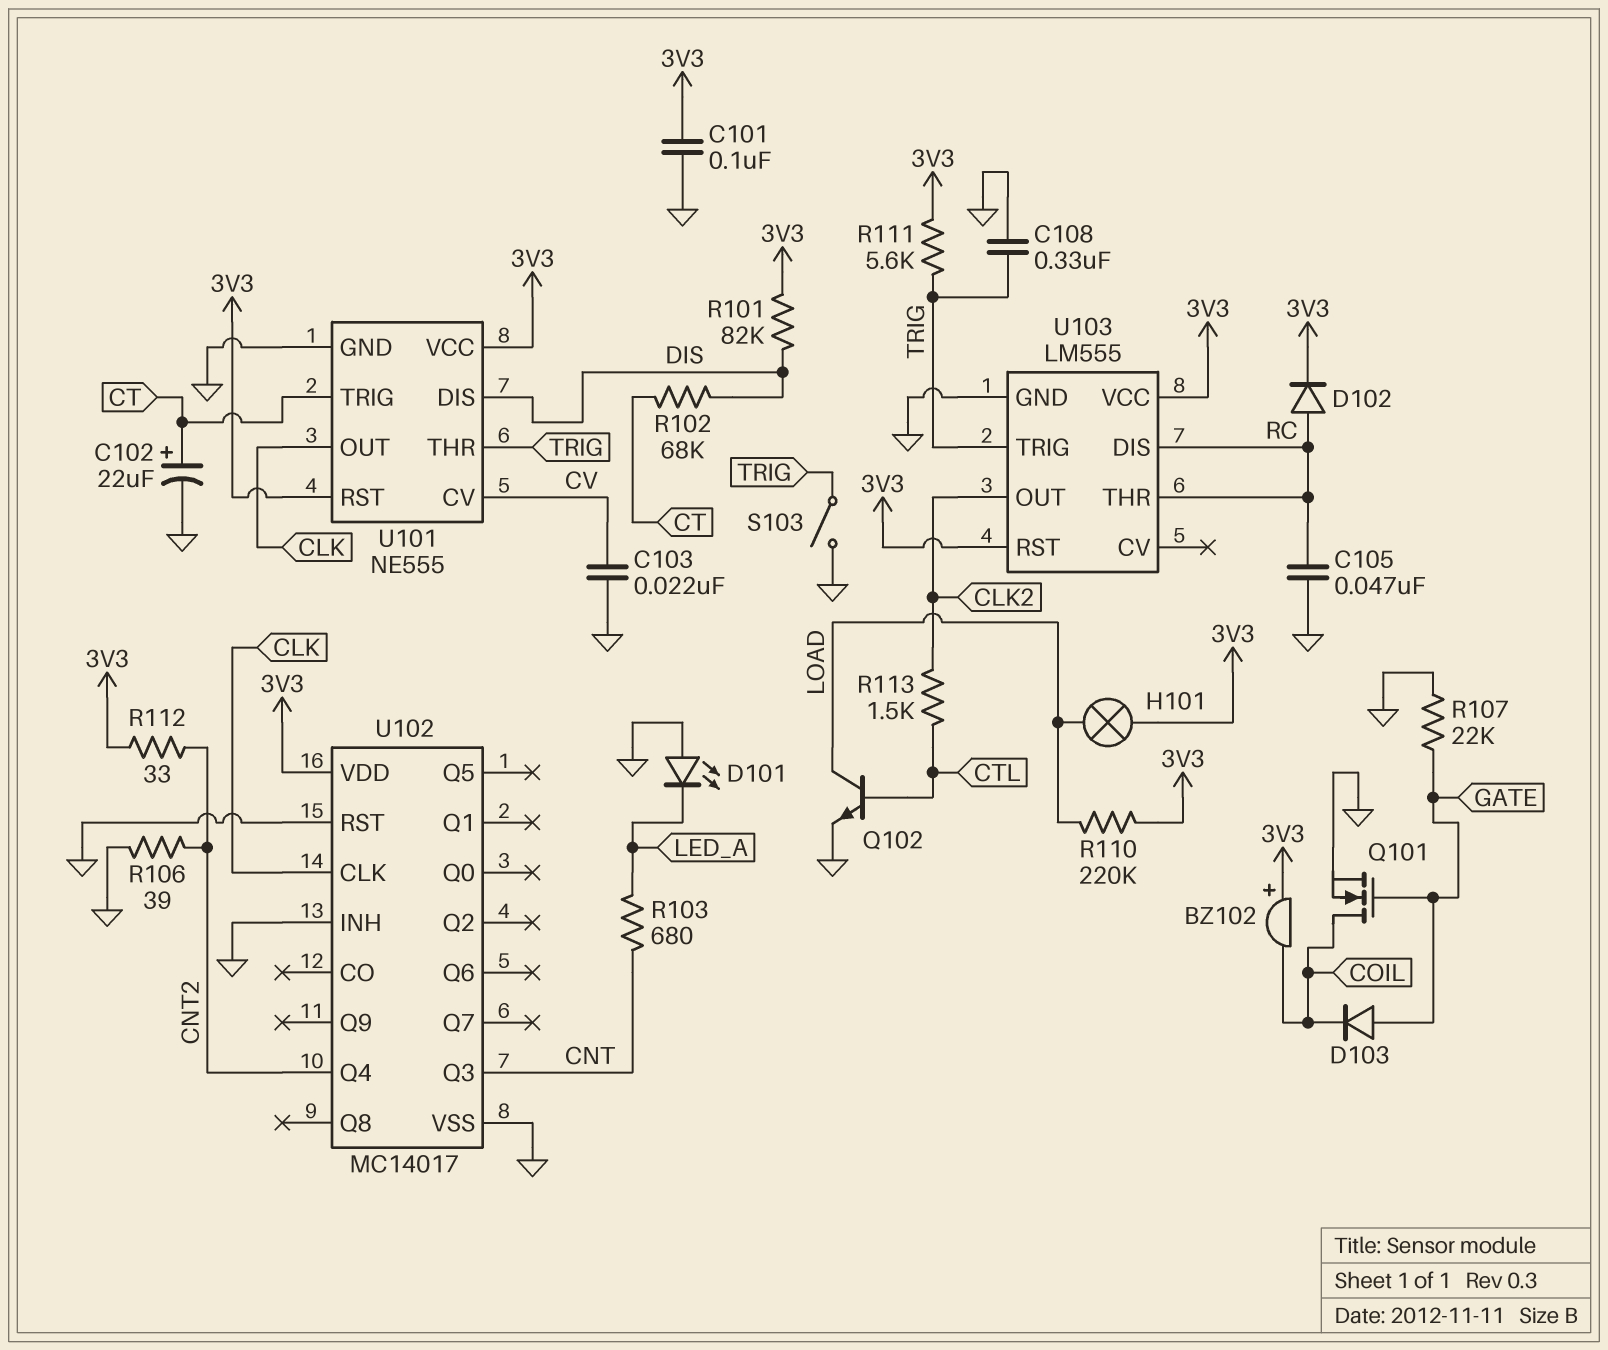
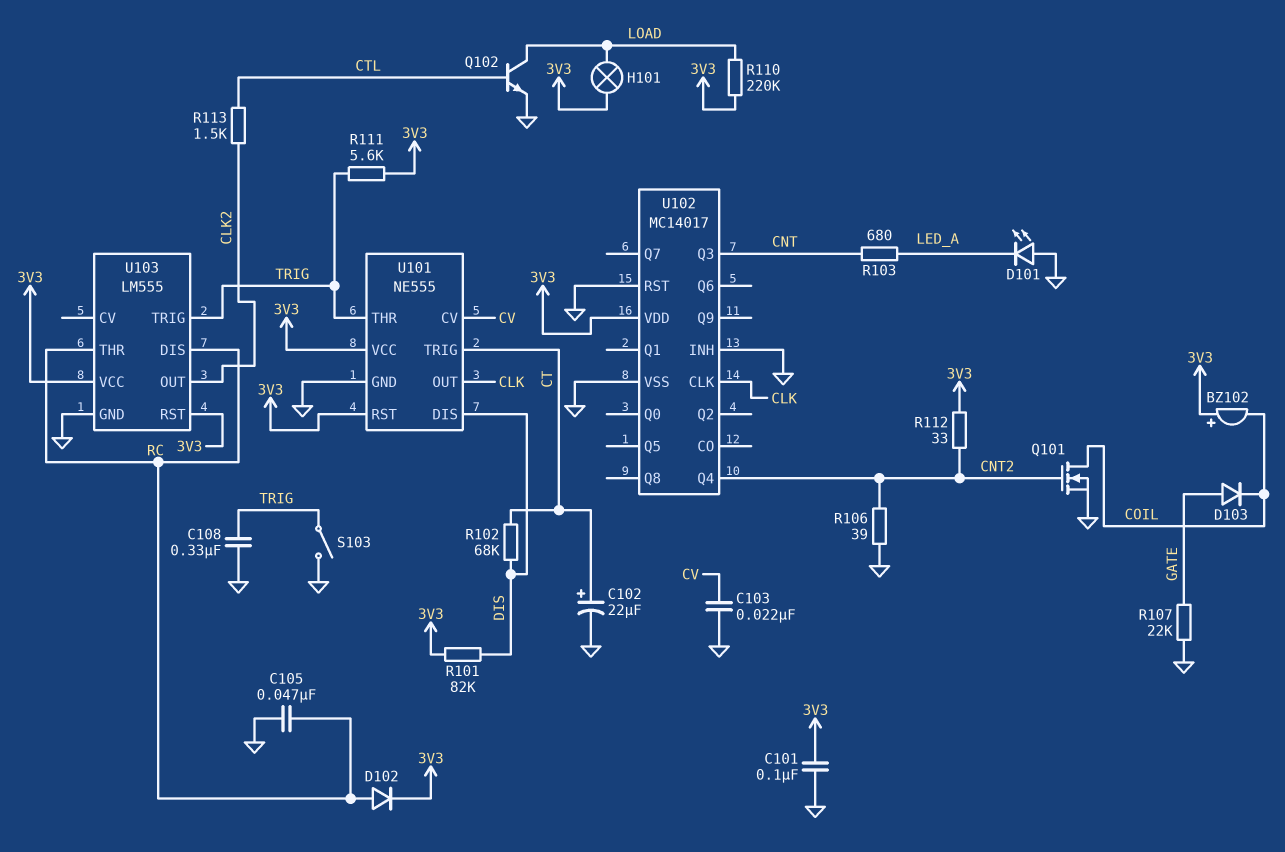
Q101: NMOS (G GATE, D COIL, S GND) -> NMOS (G CNT2, D COIL, S GND)

